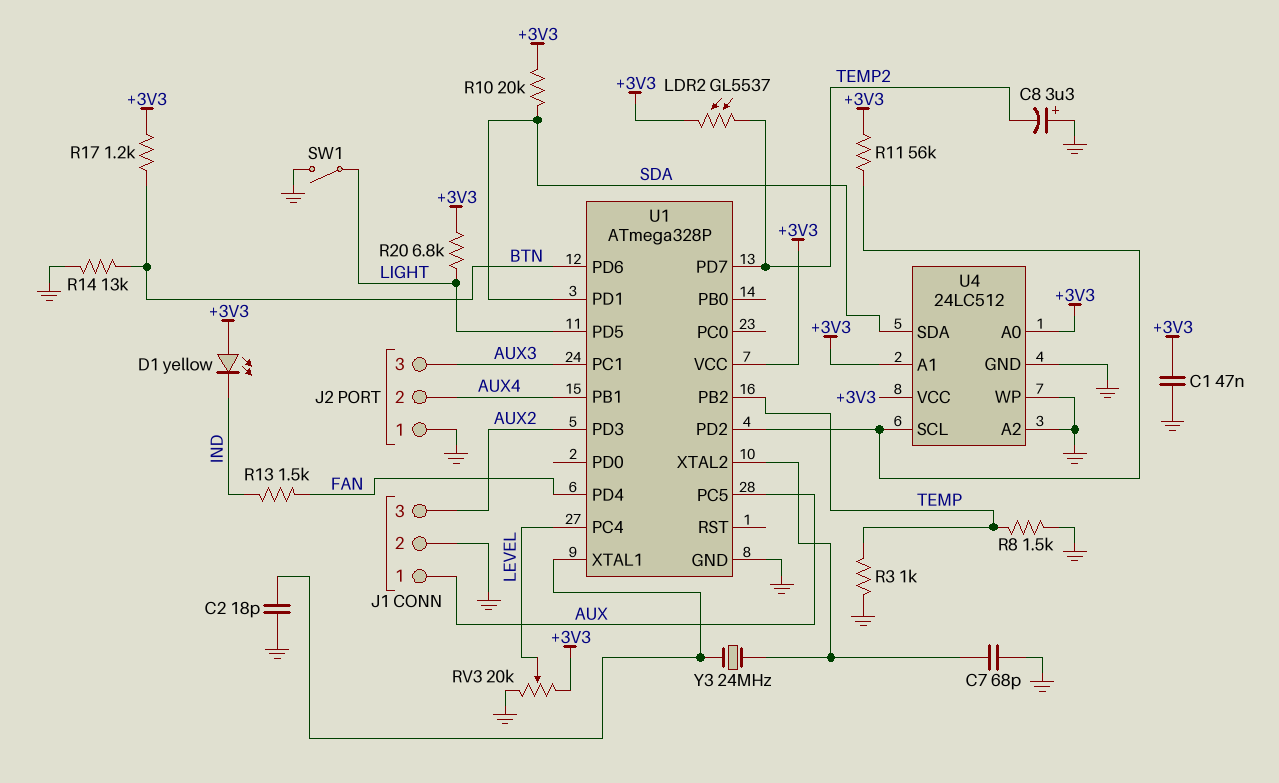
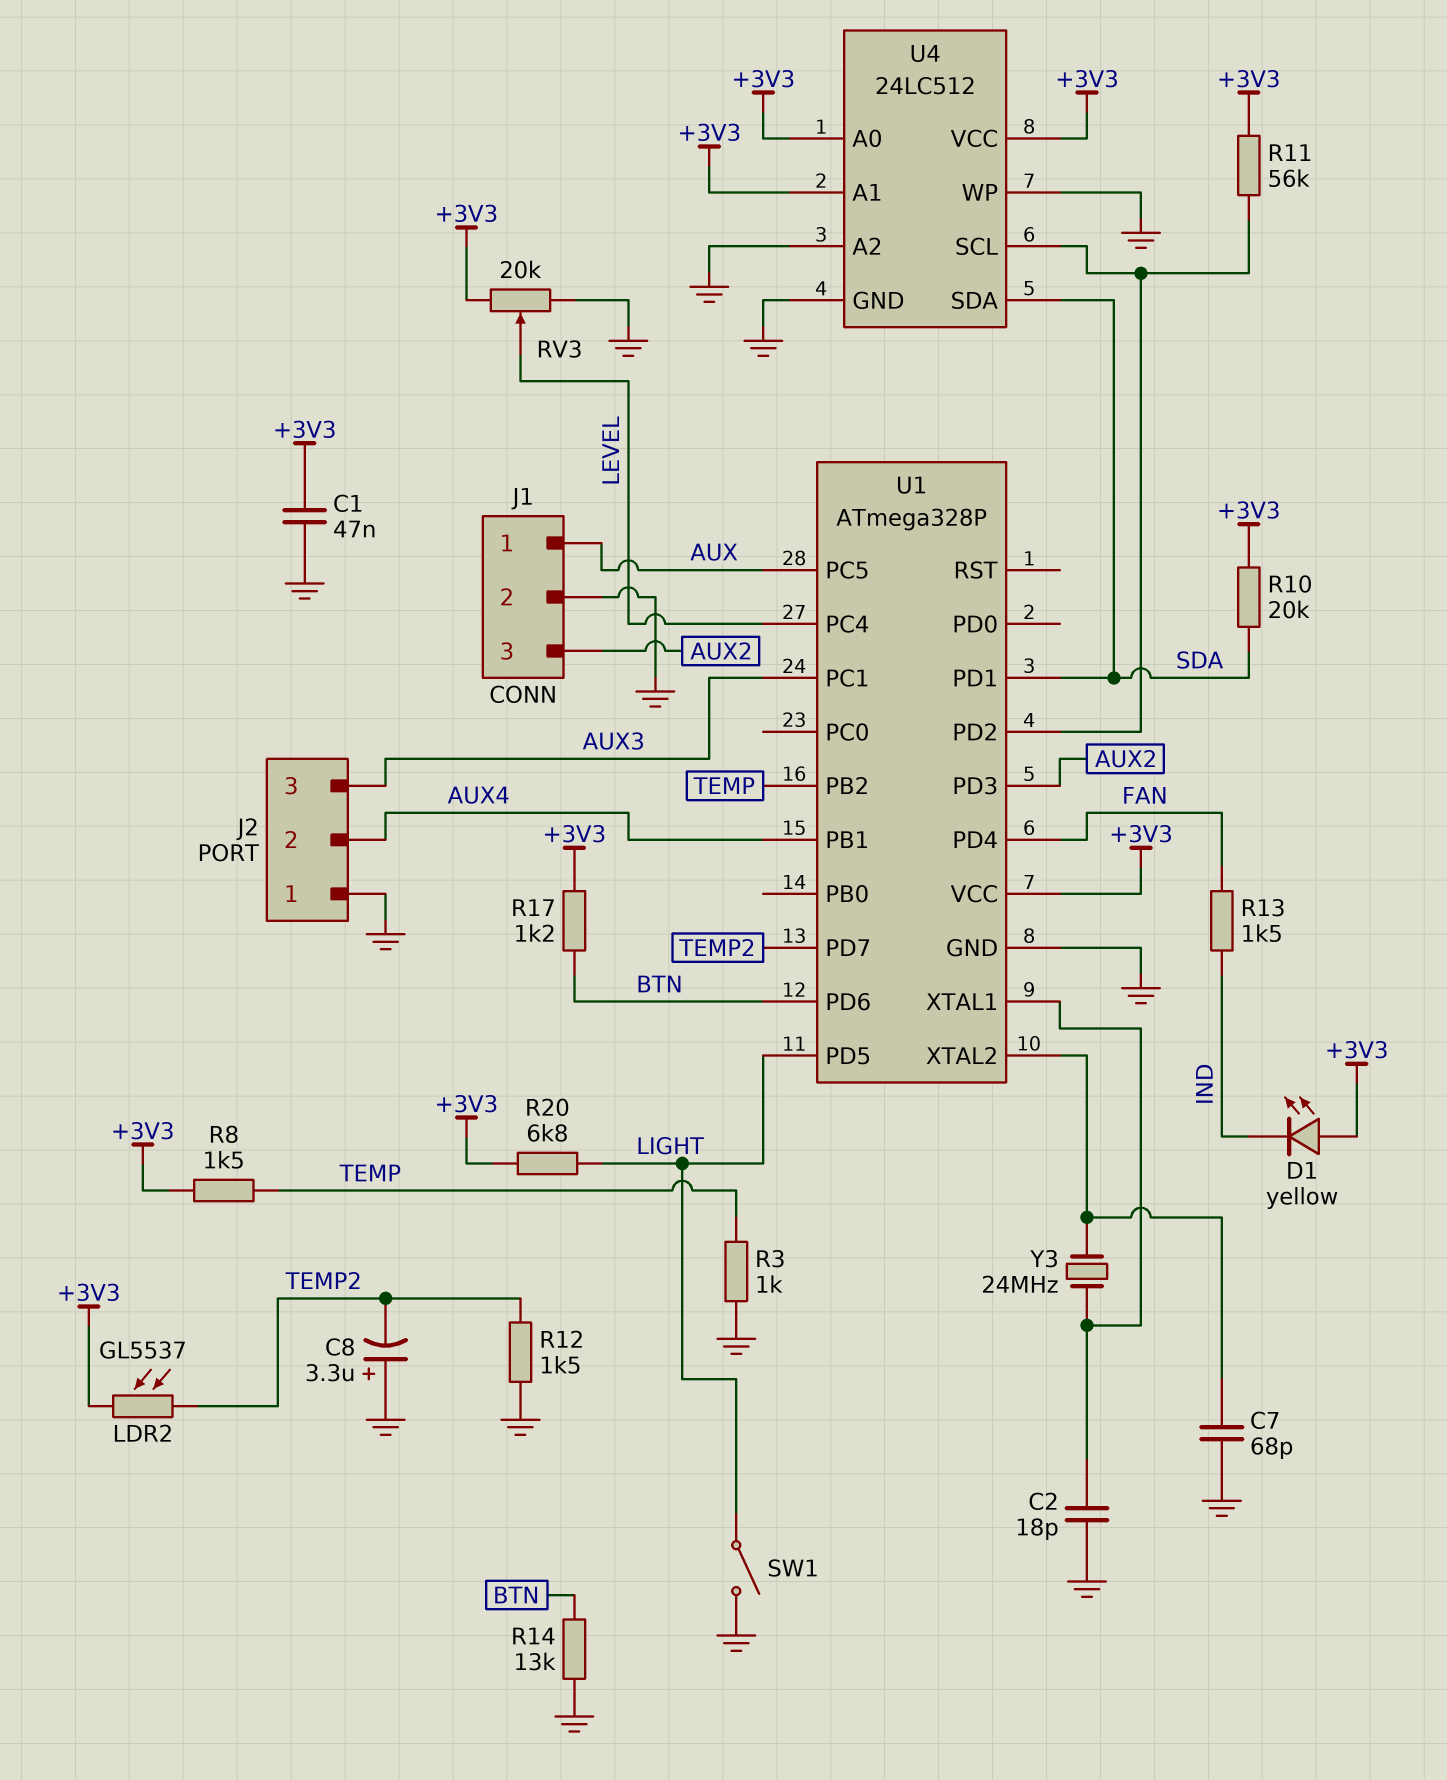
R8: 1.5k (GND, TEMP) -> 1.5k (+3V3, TEMP)
R12: none -> 1.5k (GND, TEMP2)

